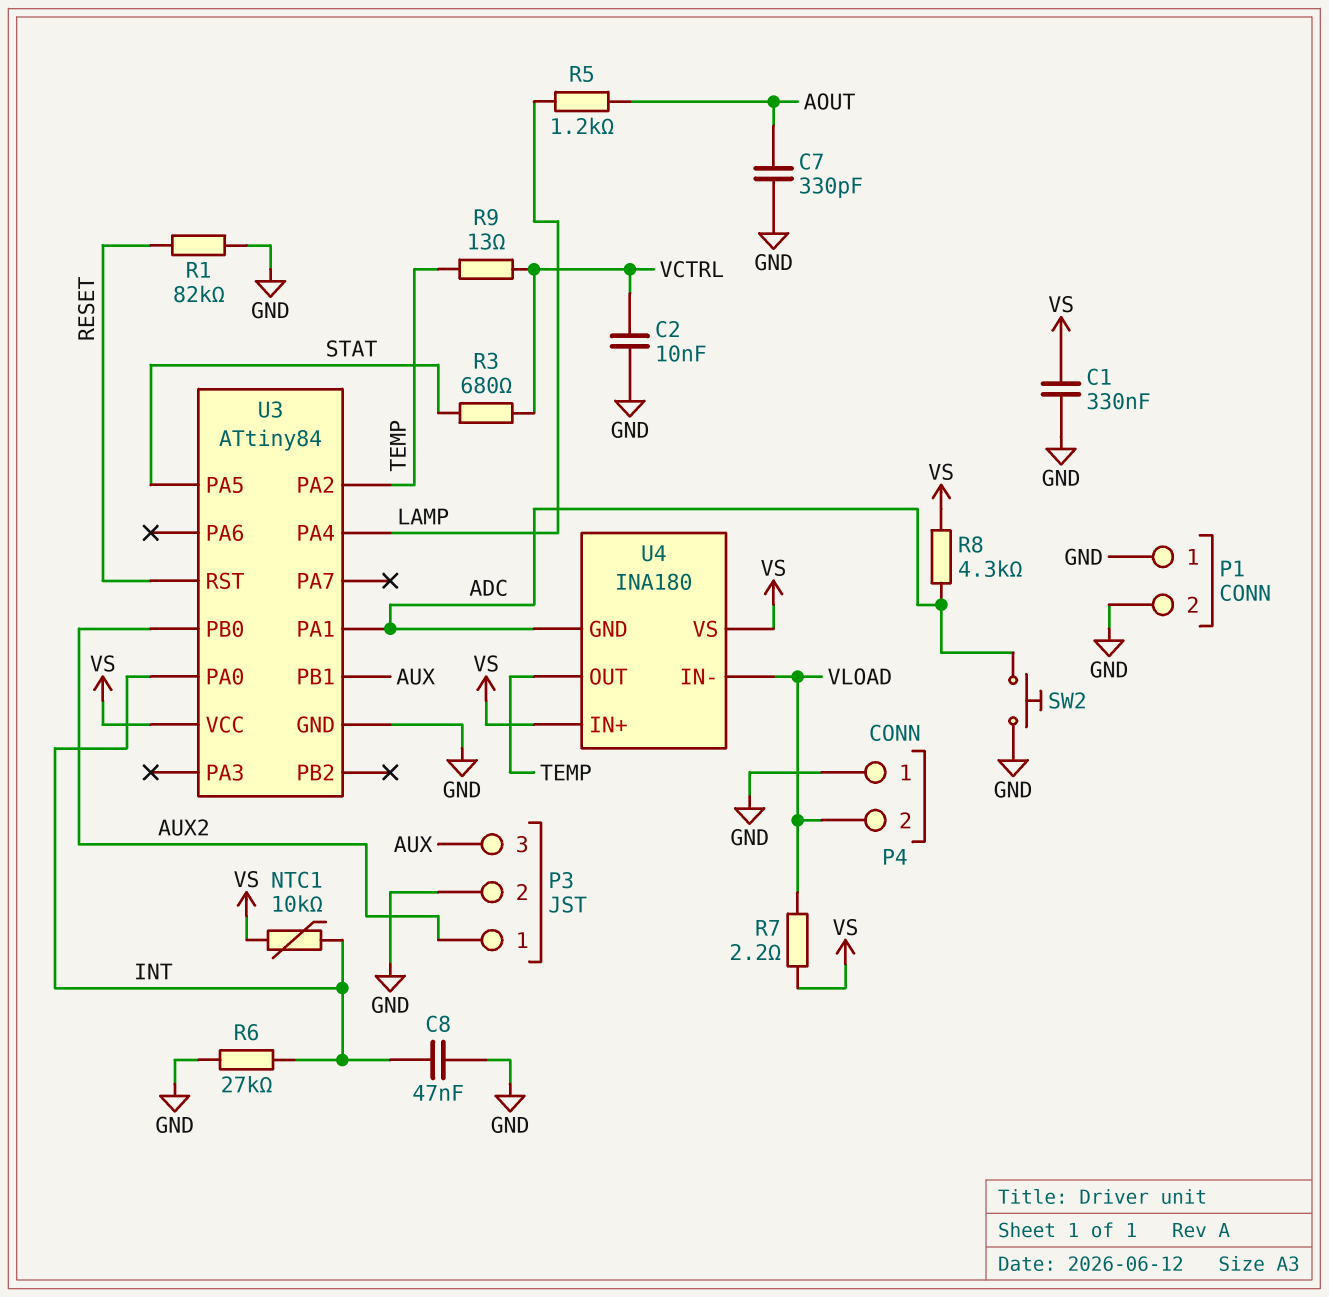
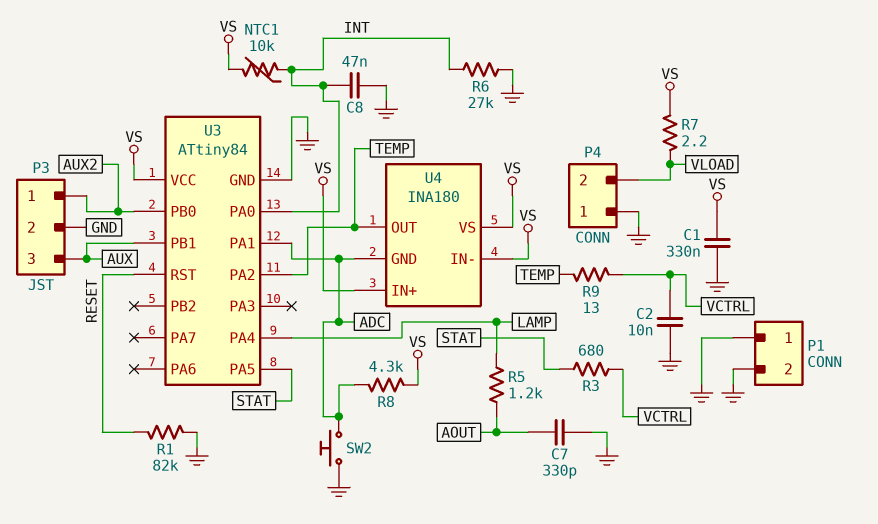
U4 pin IN-: VLOAD -> VS

